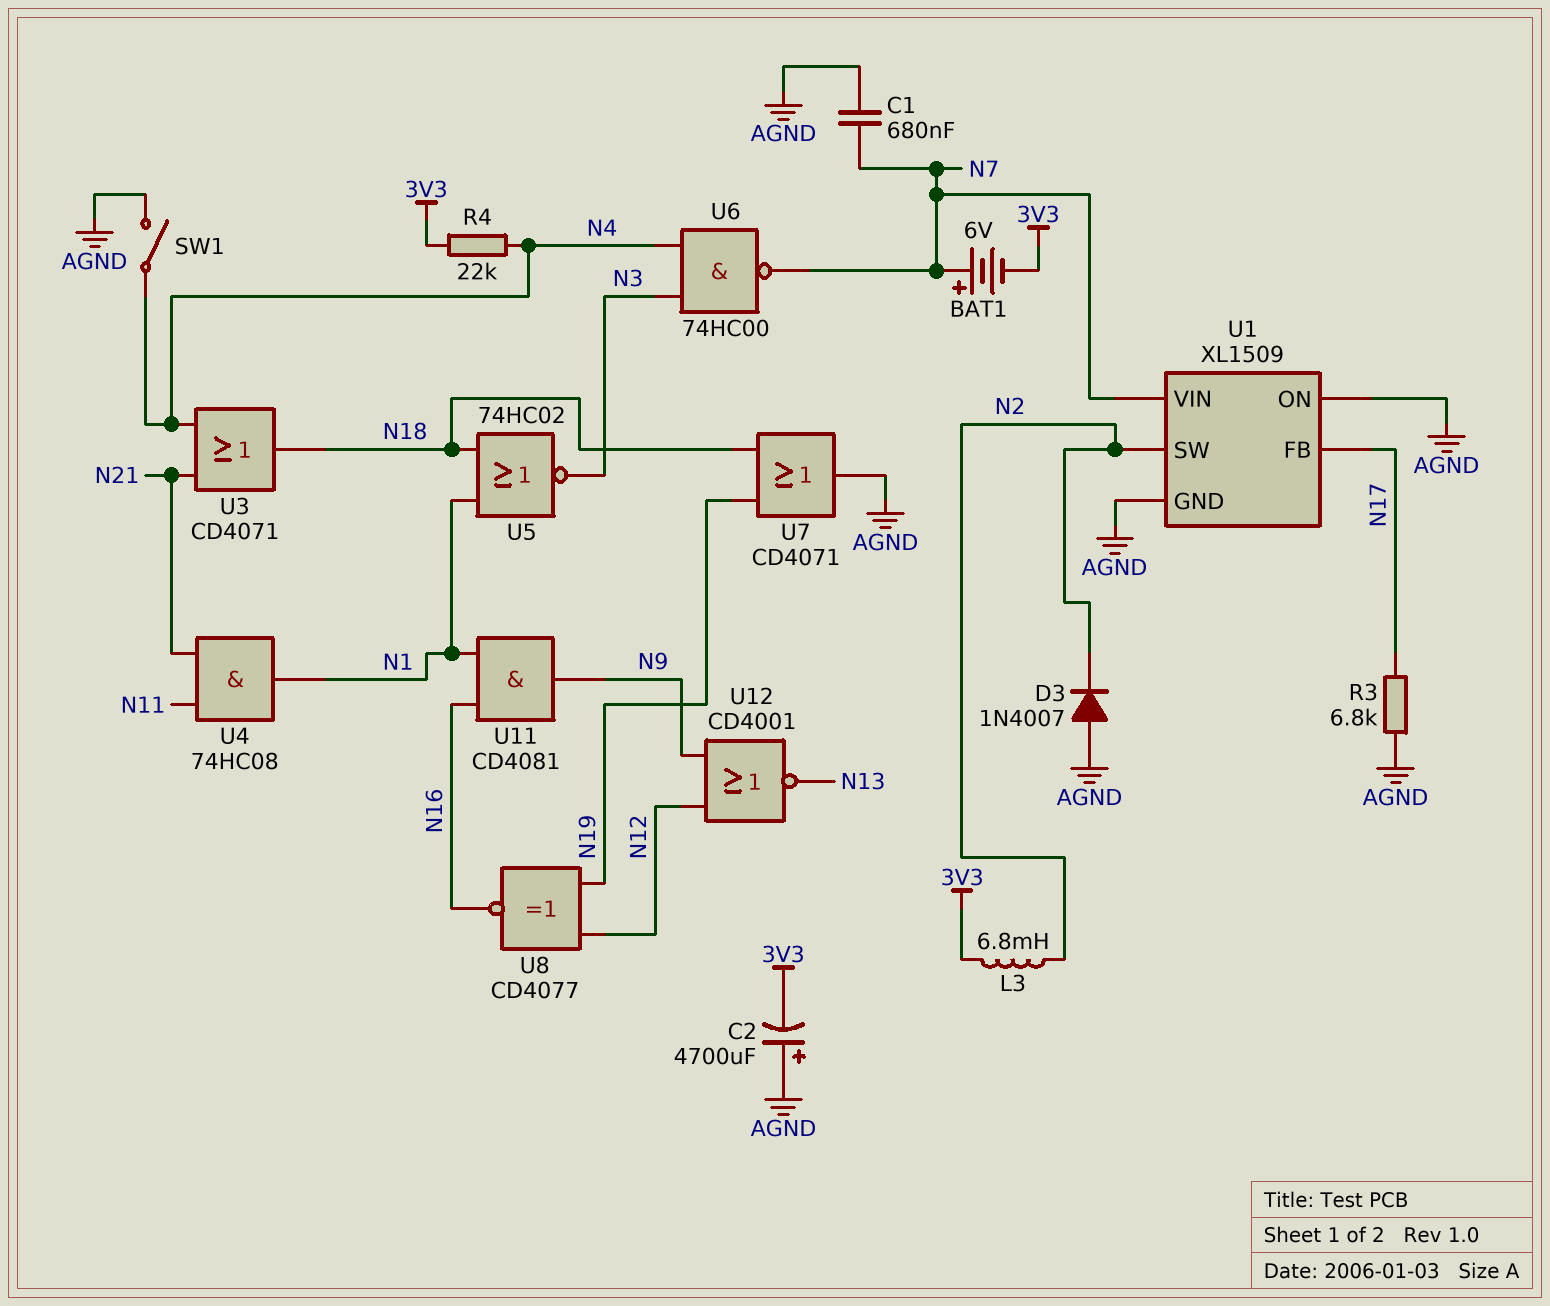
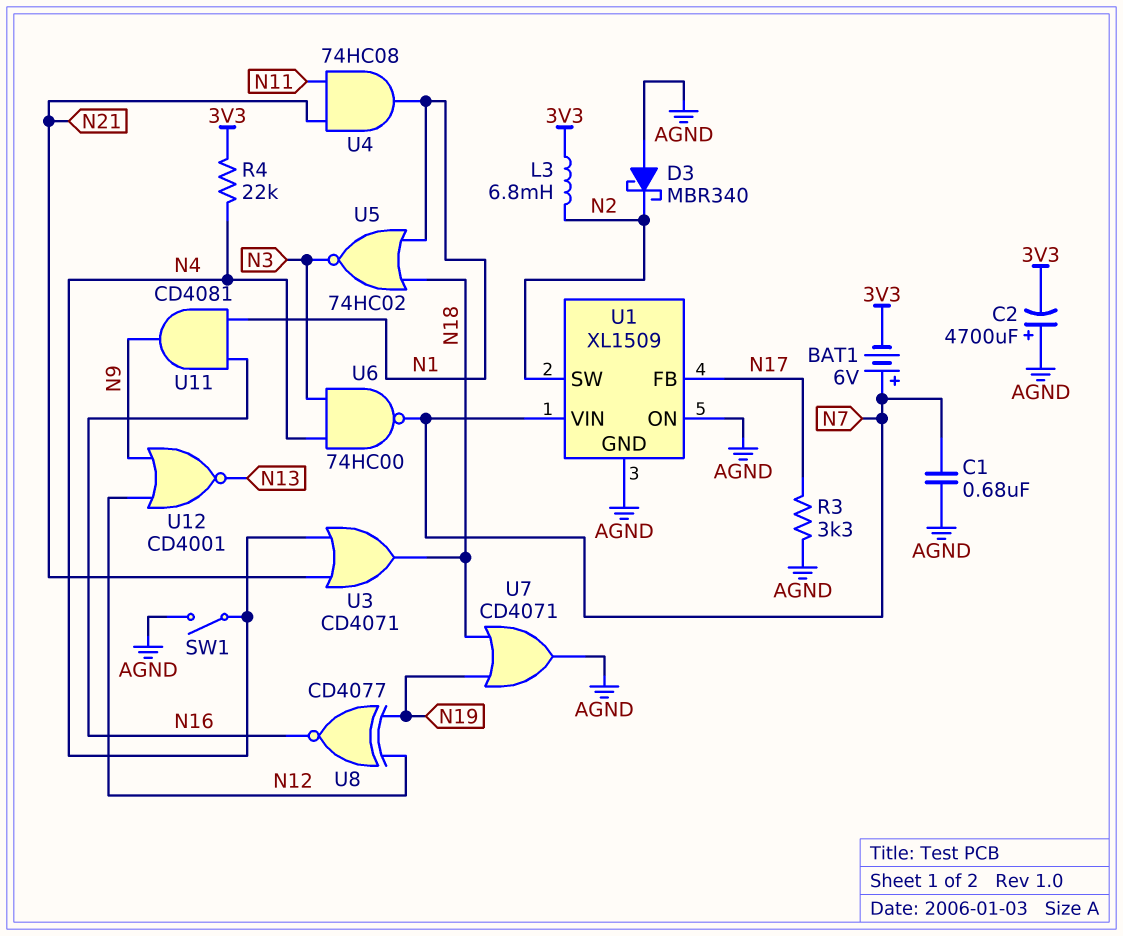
D3: diode 1N4007 (A AGND, K N2) -> schottky MBR340 (A AGND, K N2)
R3: 6.8k (AGND, N17) -> 3.3k (AGND, N17)

